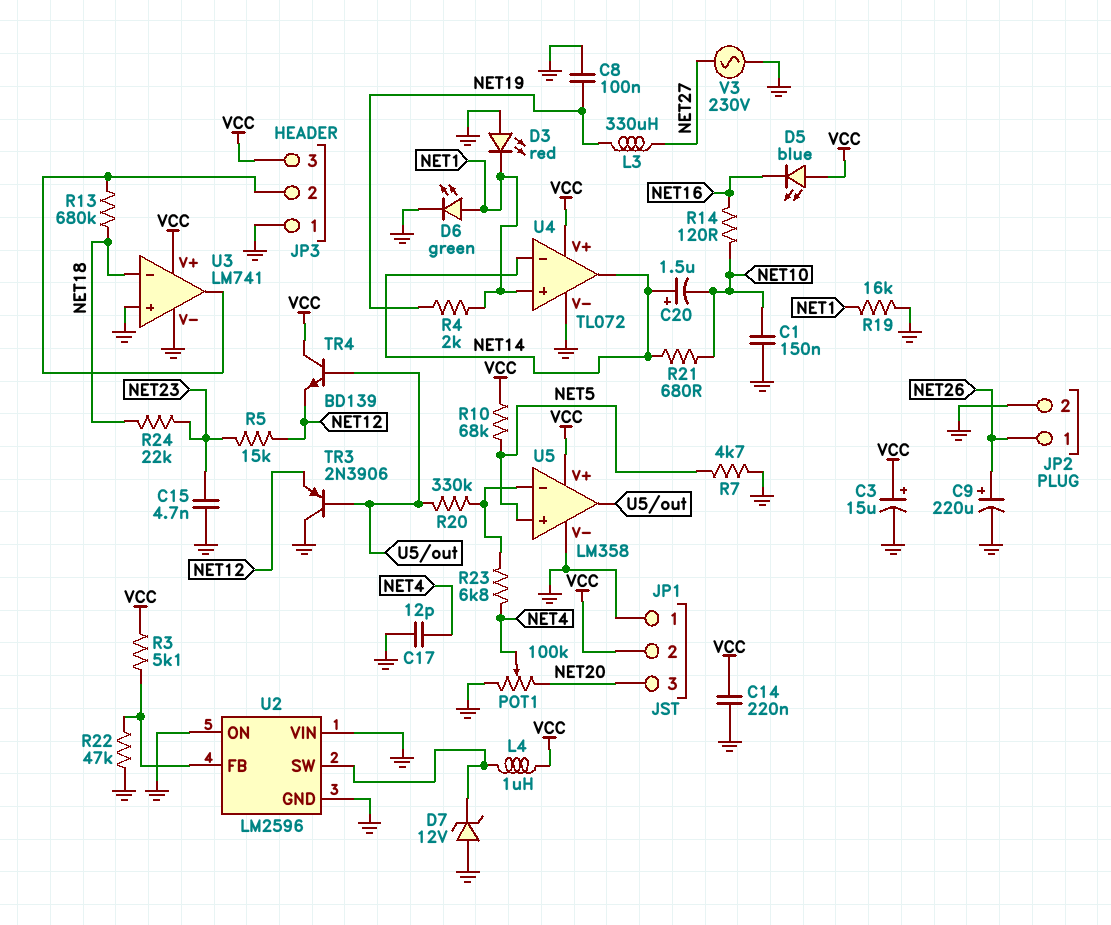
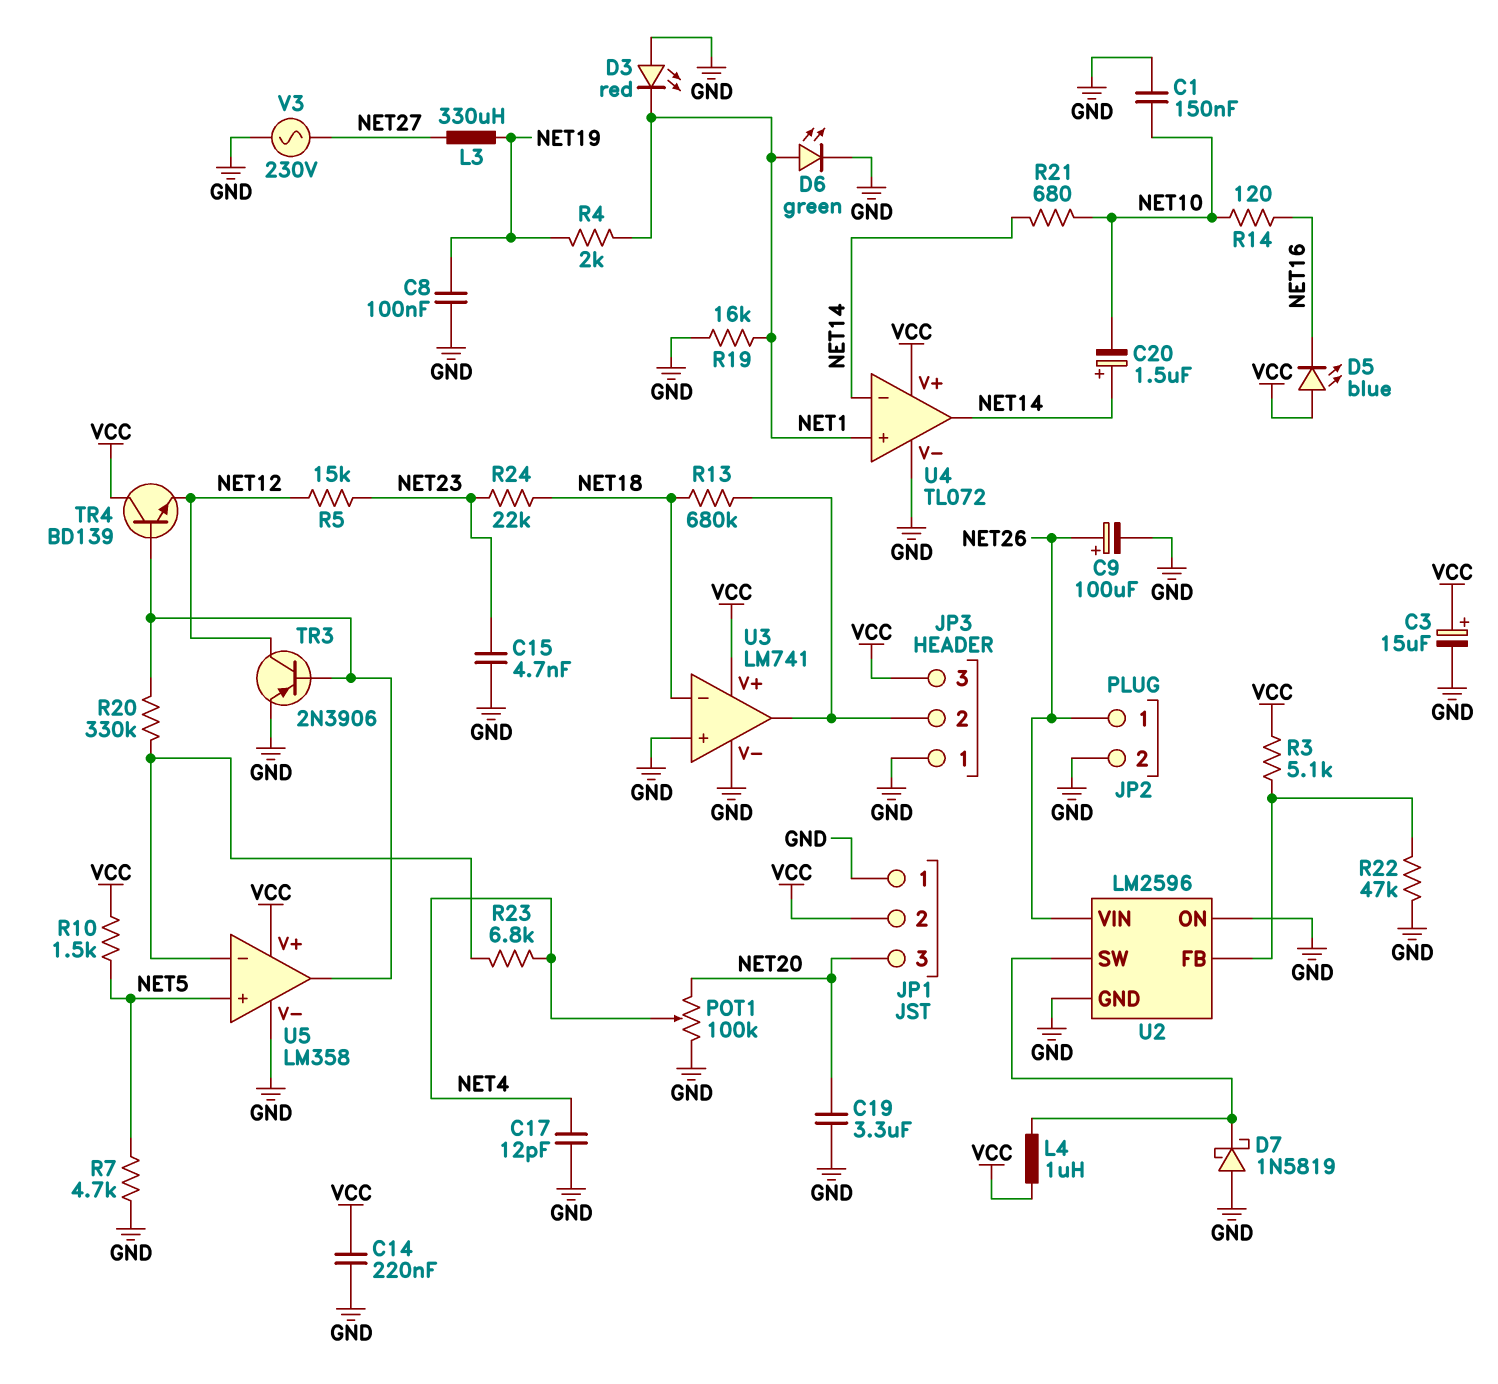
C9: 220uF (plus NET26, minus GND) -> 100uF (plus NET26, minus GND)
C19: none -> 3.3uF (GND, NET20)
D7: zener 12V (A GND, K U2/SW) -> schottky 1N5819 (A GND, K U2/SW)
R10: 68k (NET5, VCC) -> 1.5k (NET5, VCC)
TR3: PNP 2N3906 (B U5/out, C GND, E NET12) -> PNP 2N3906 (B U5/out, C NET12, E GND)
U2 pin VIN: GND -> NET26

